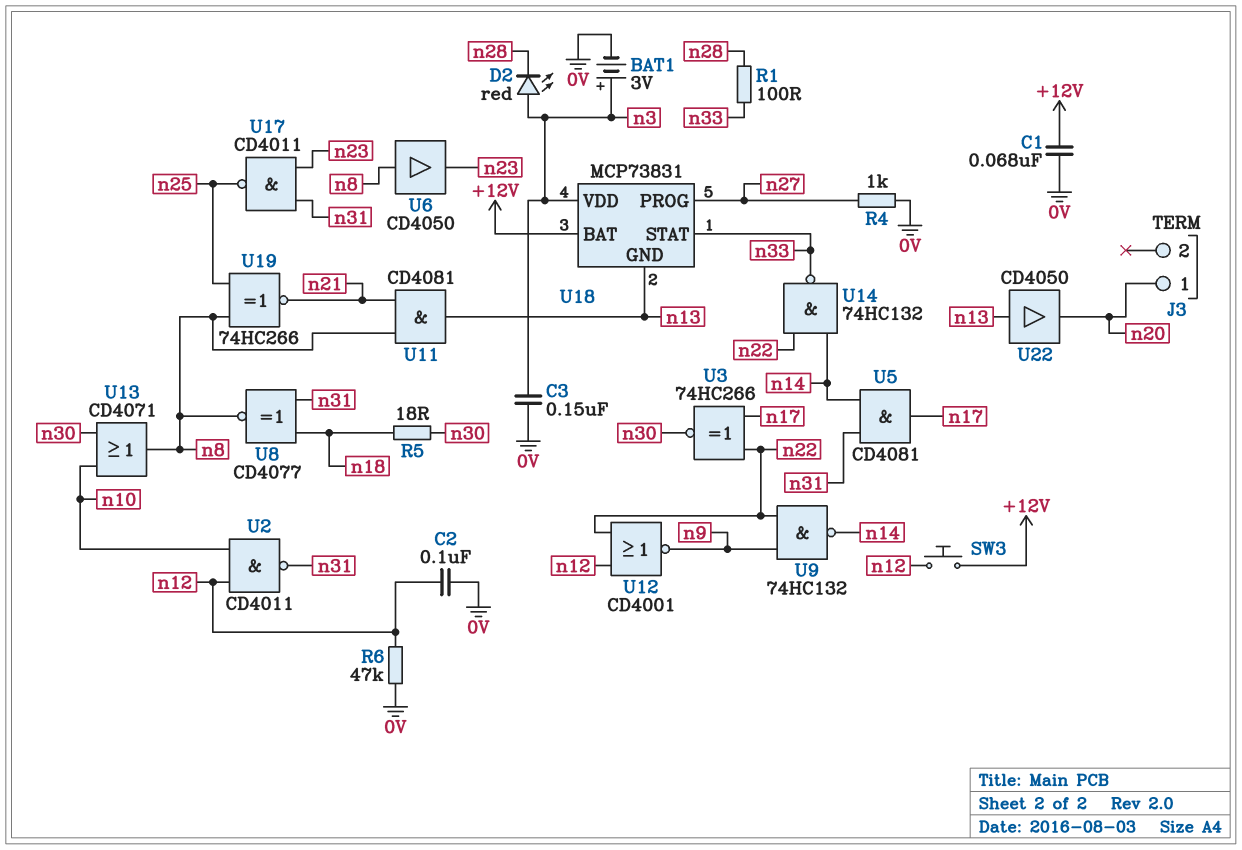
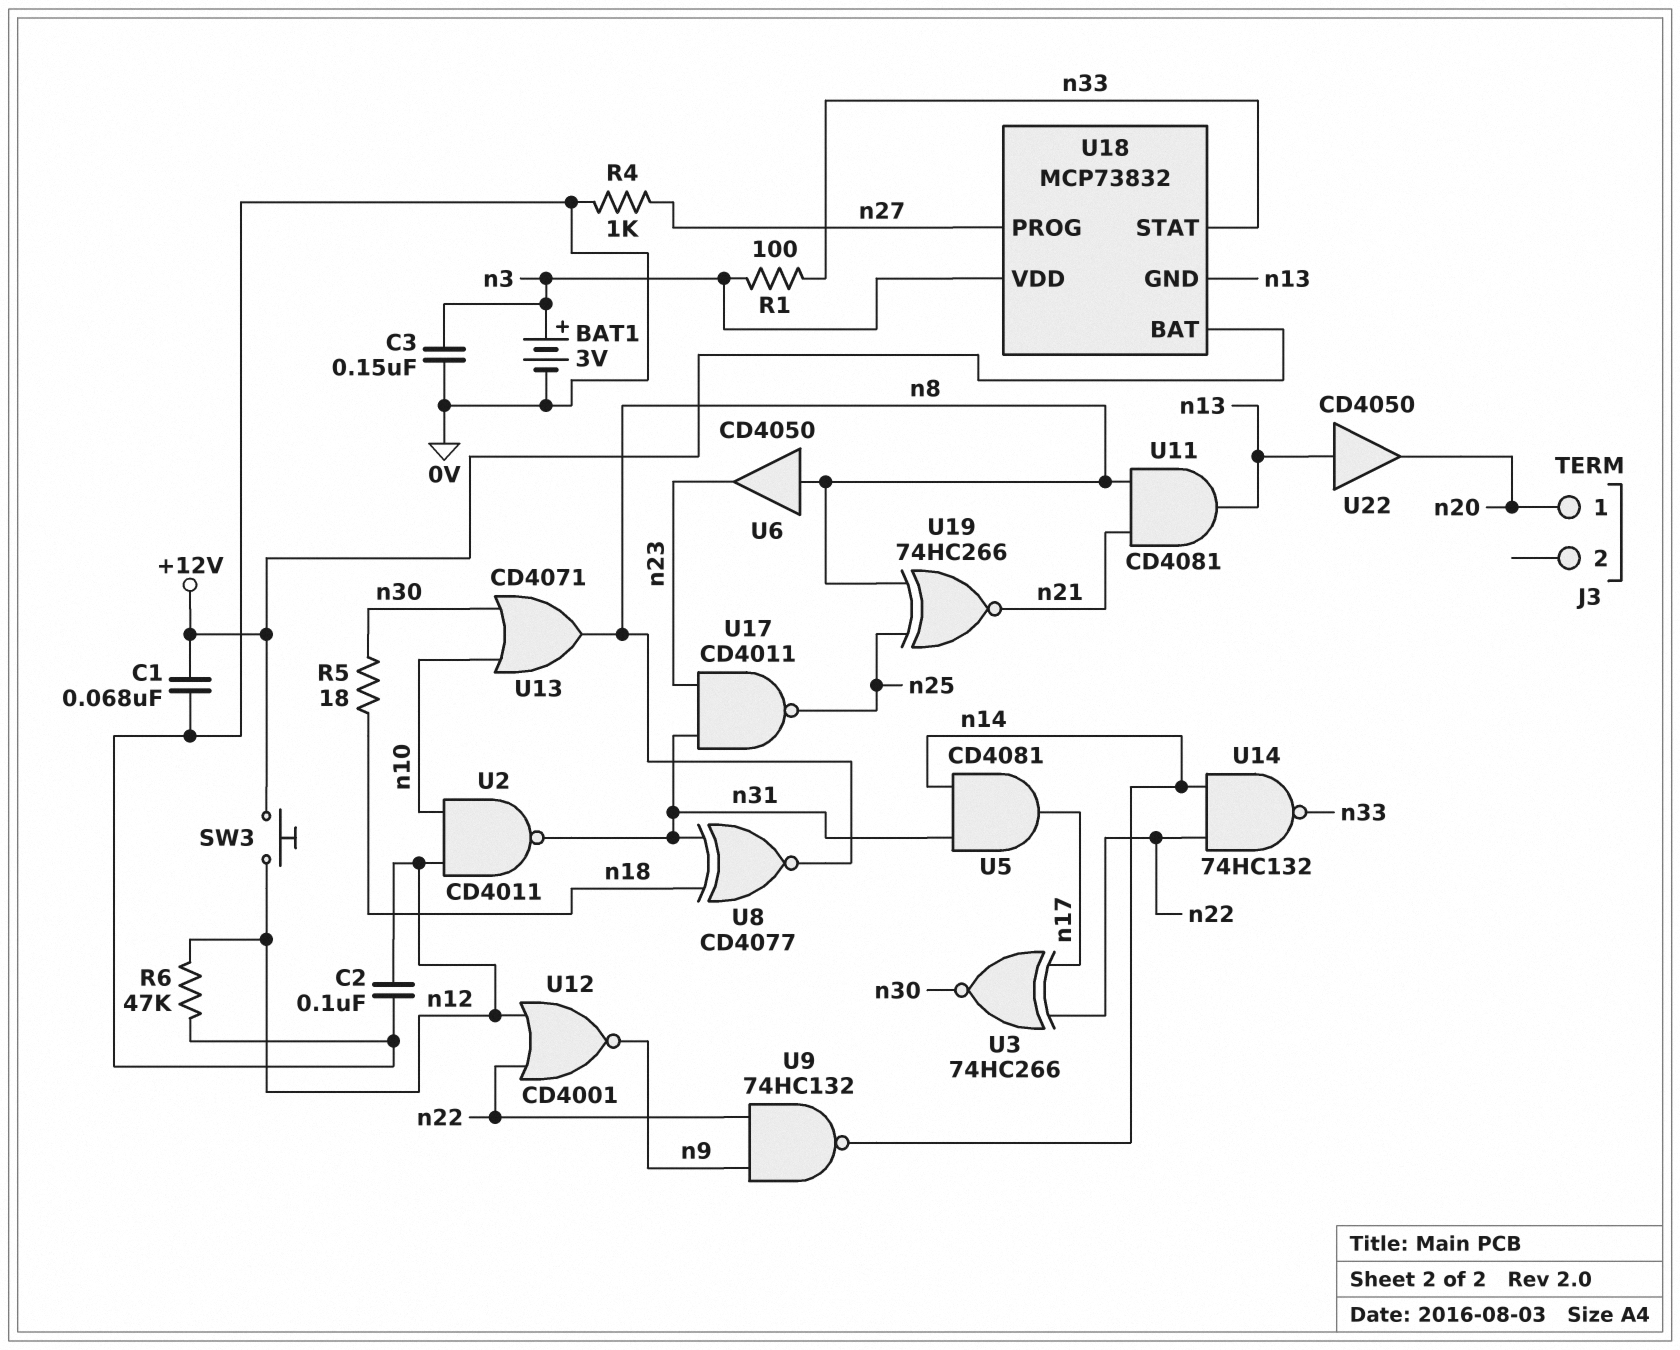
D2: LED red (A n3, K n28) -> none
R1: 100 (n28, n33) -> 100 (n3, n33)
U18: MCP73831 -> MCP73832

